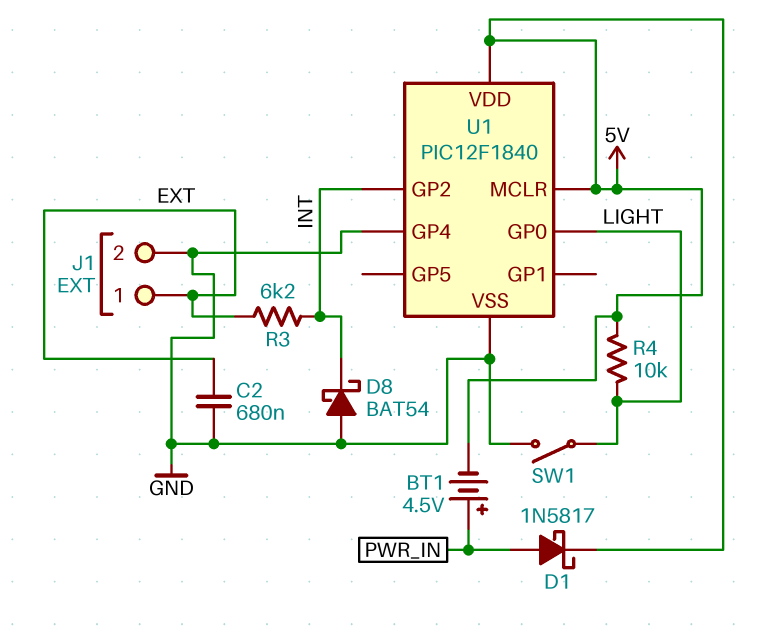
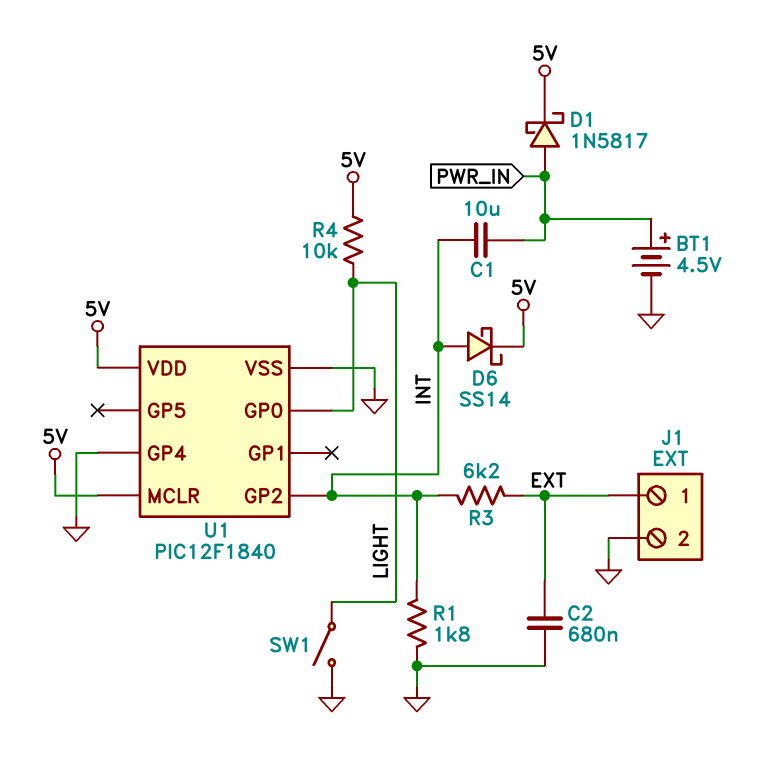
BT1: 4.5V (plus PWR_IN, minus 5V) -> 4.5V (plus PWR_IN, minus GND)
C1: none -> 10uF (INT, PWR_IN)
D6: none -> schottky SS14 (A INT, K 5V)
D8: schottky BAT54 (A GND, K INT) -> none
R1: none -> 1.8k (GND, INT)

